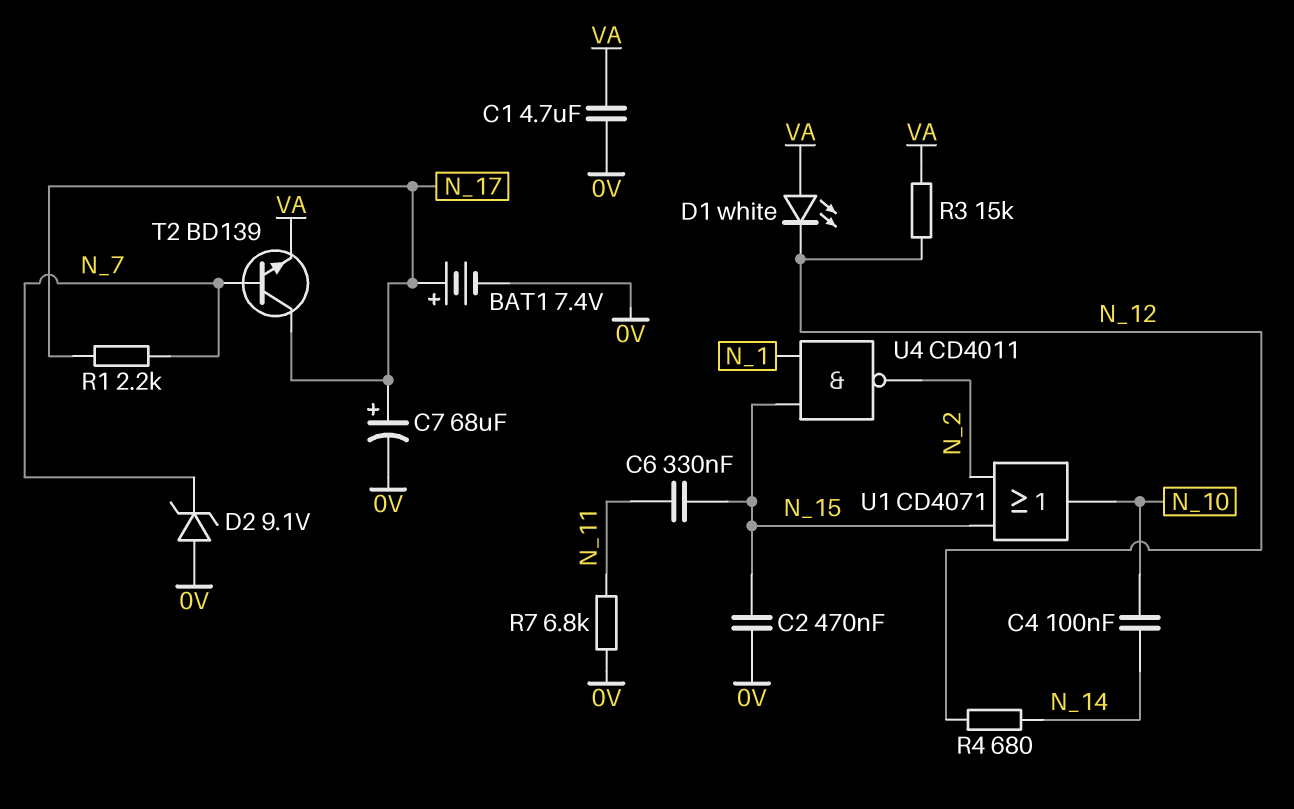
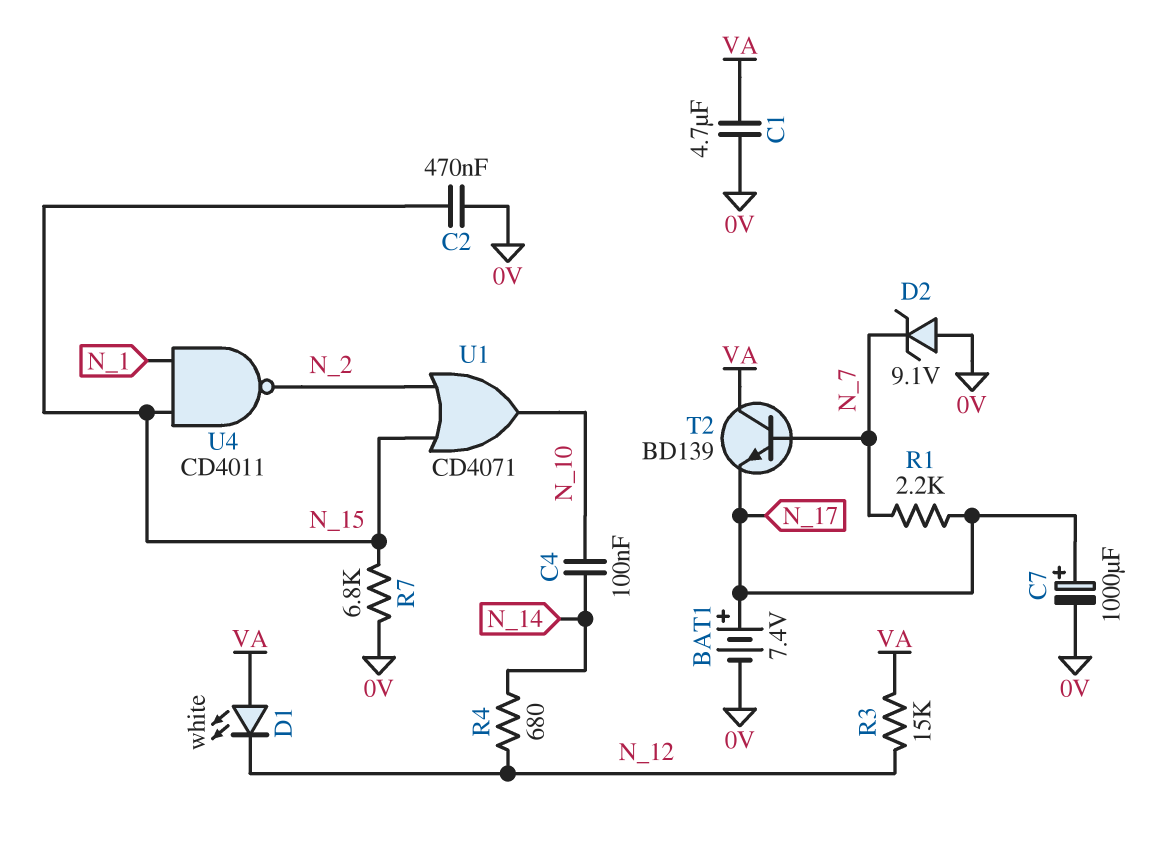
C6: 330nF (N_11, N_15) -> none
C7: 68uF (plus N_17, minus 0V) -> 1000uF (plus N_17, minus 0V)
R7: 6.8k (0V, N_11) -> 6.8k (0V, N_15)
T2: NPN BD139 (B N_7, C N_17, E VA) -> NPN BD139 (B N_7, C VA, E N_17)

